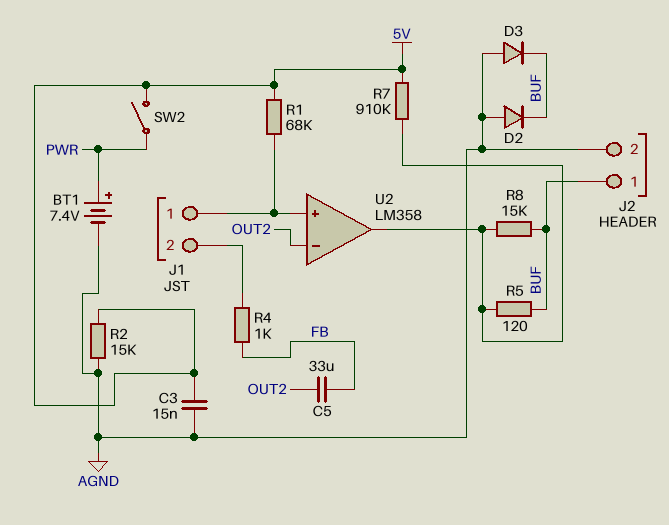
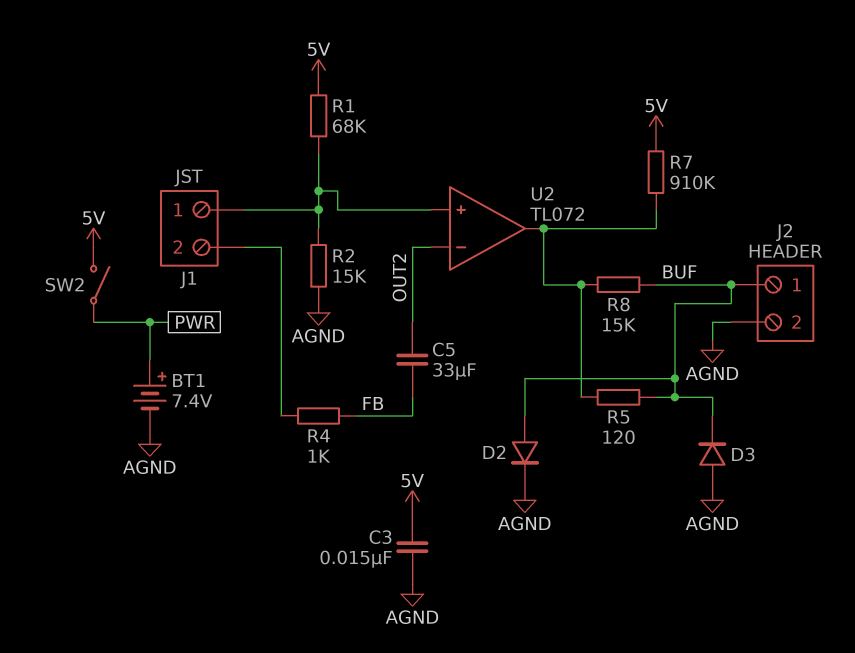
D2: diode (A AGND, K BUF) -> diode (A BUF, K AGND)
R2: 15k (5V, AGND) -> 15k (AGND, J1/1)
U2: LM358 -> TL072

